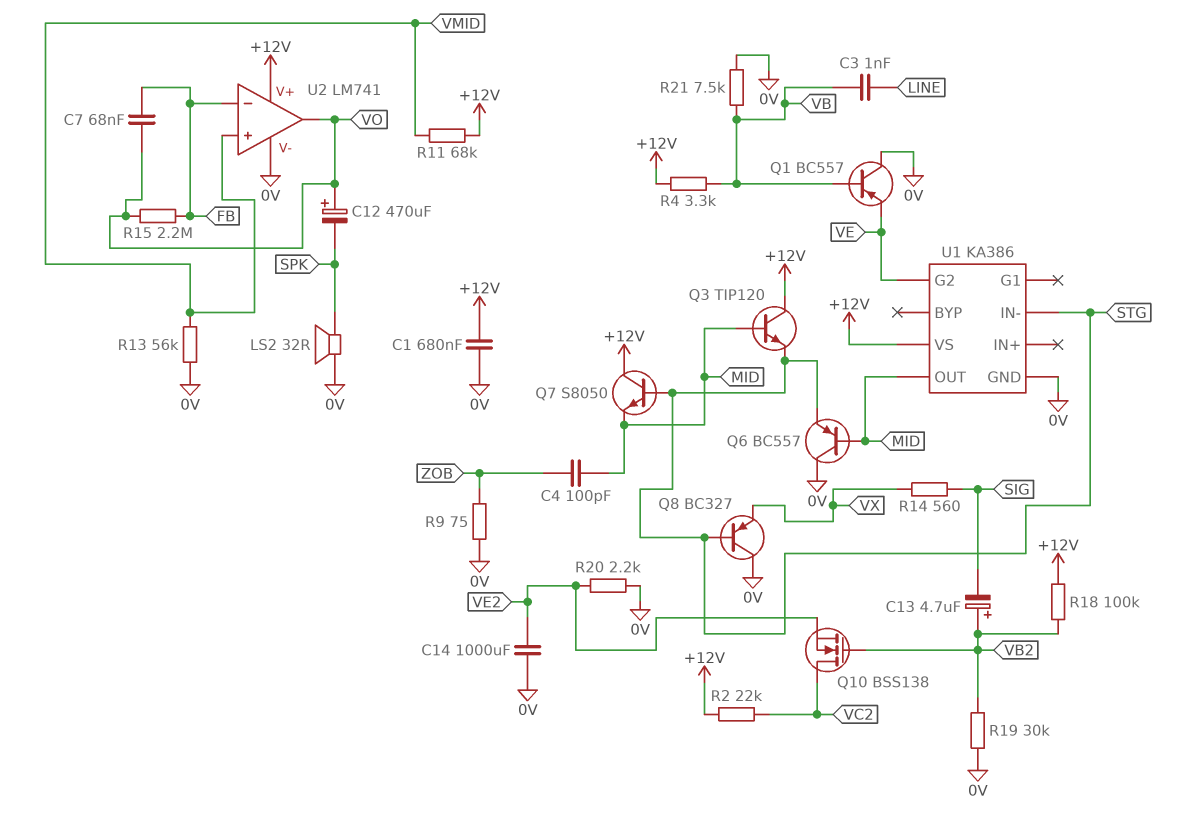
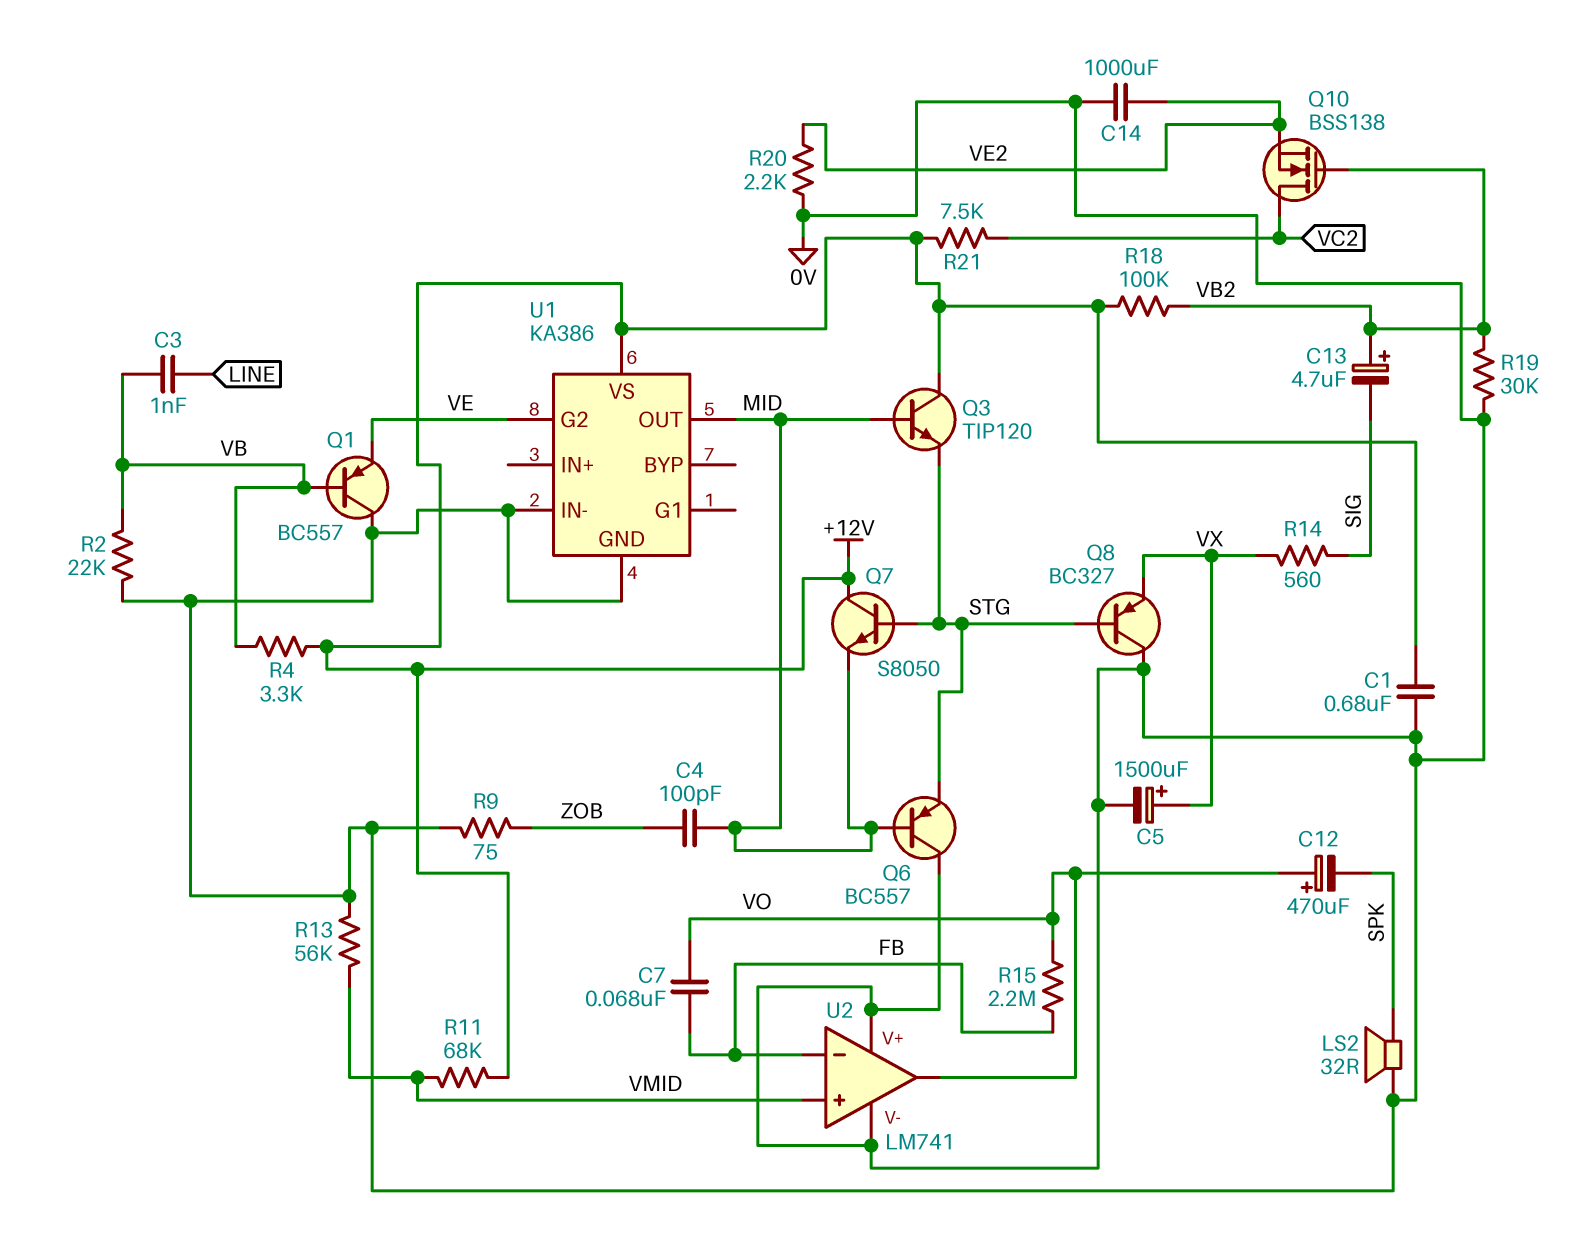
C5: none -> 1500uF (plus VX, minus 0V)
R2: 22k (+12V, VC2) -> 22k (0V, VB)
R21: 7.5k (0V, VB) -> 7.5k (+12V, VC2)
U1 pin IN-: STG -> 0V
U2 pin V+: +12V -> 0V

